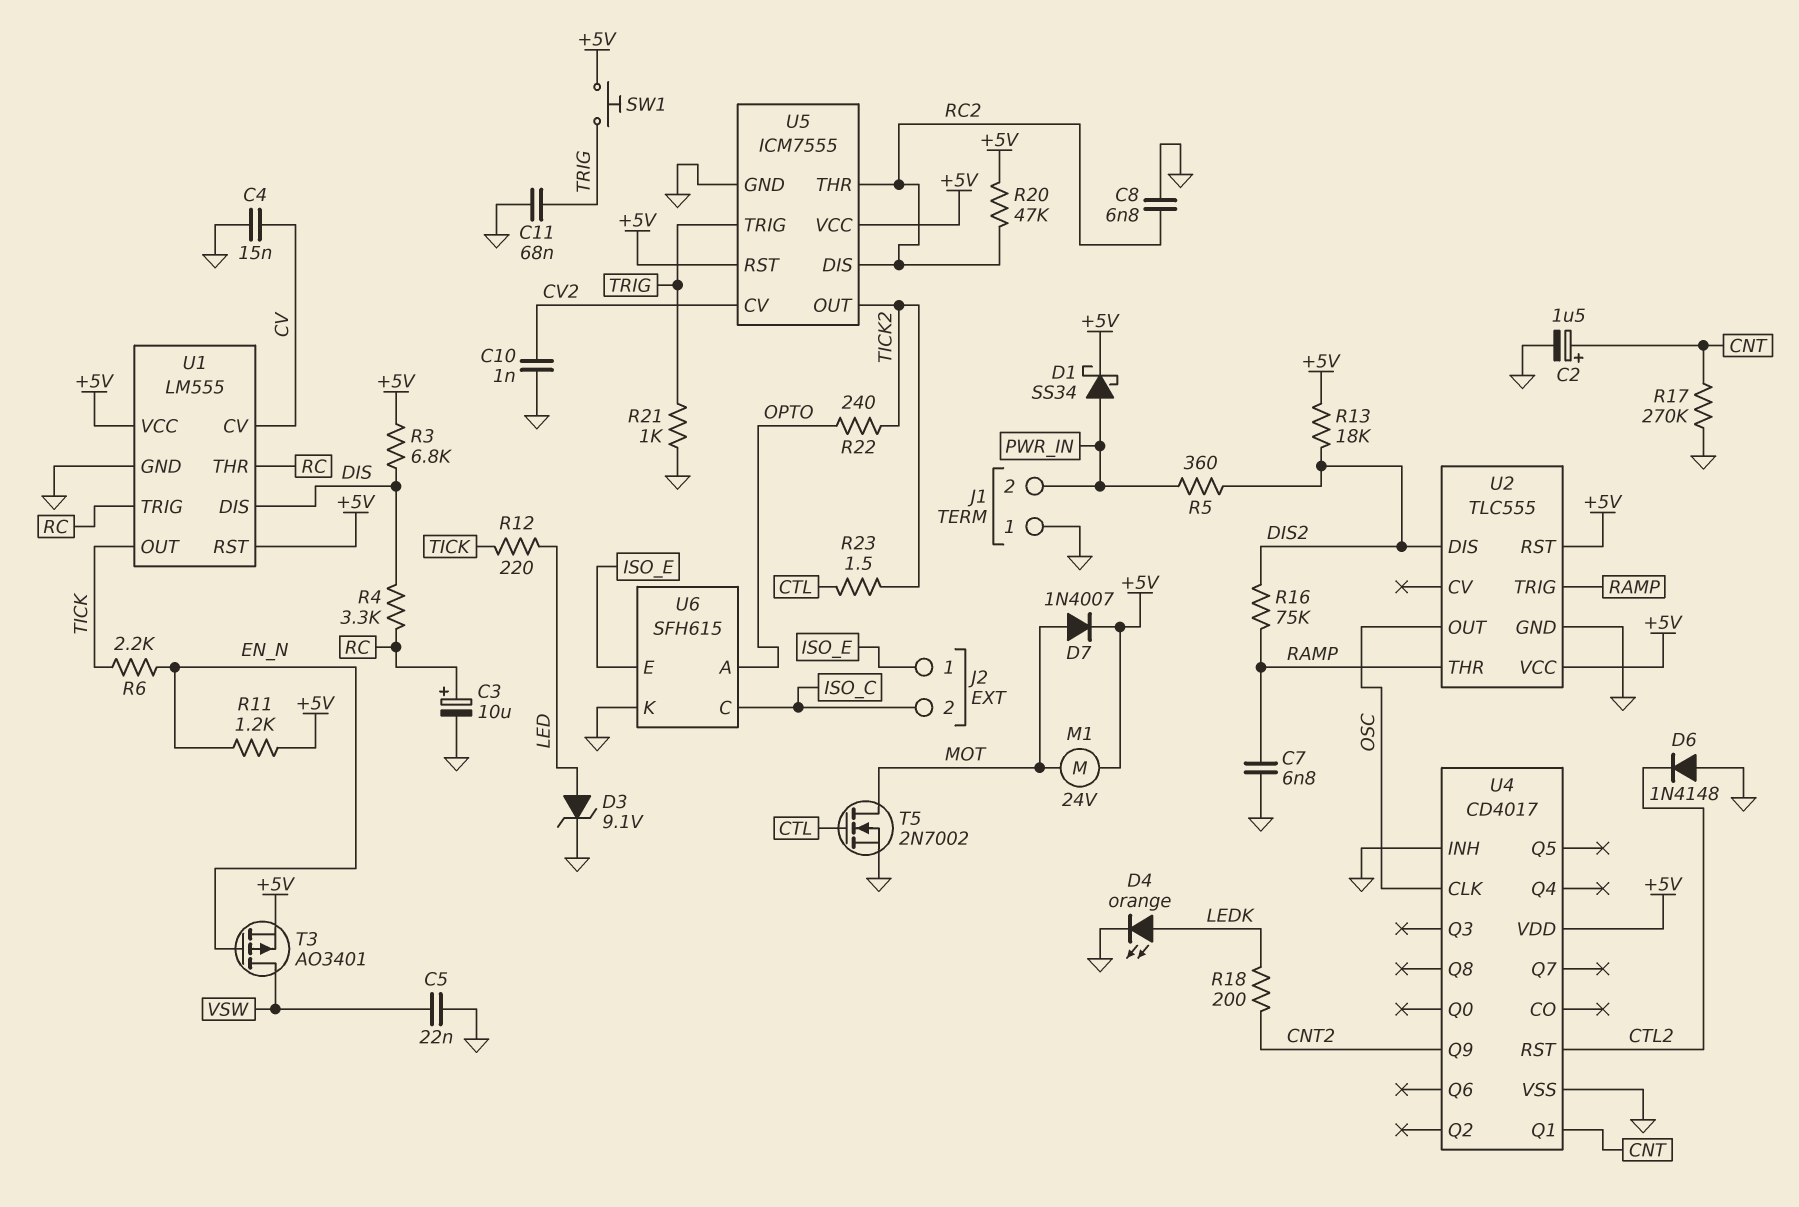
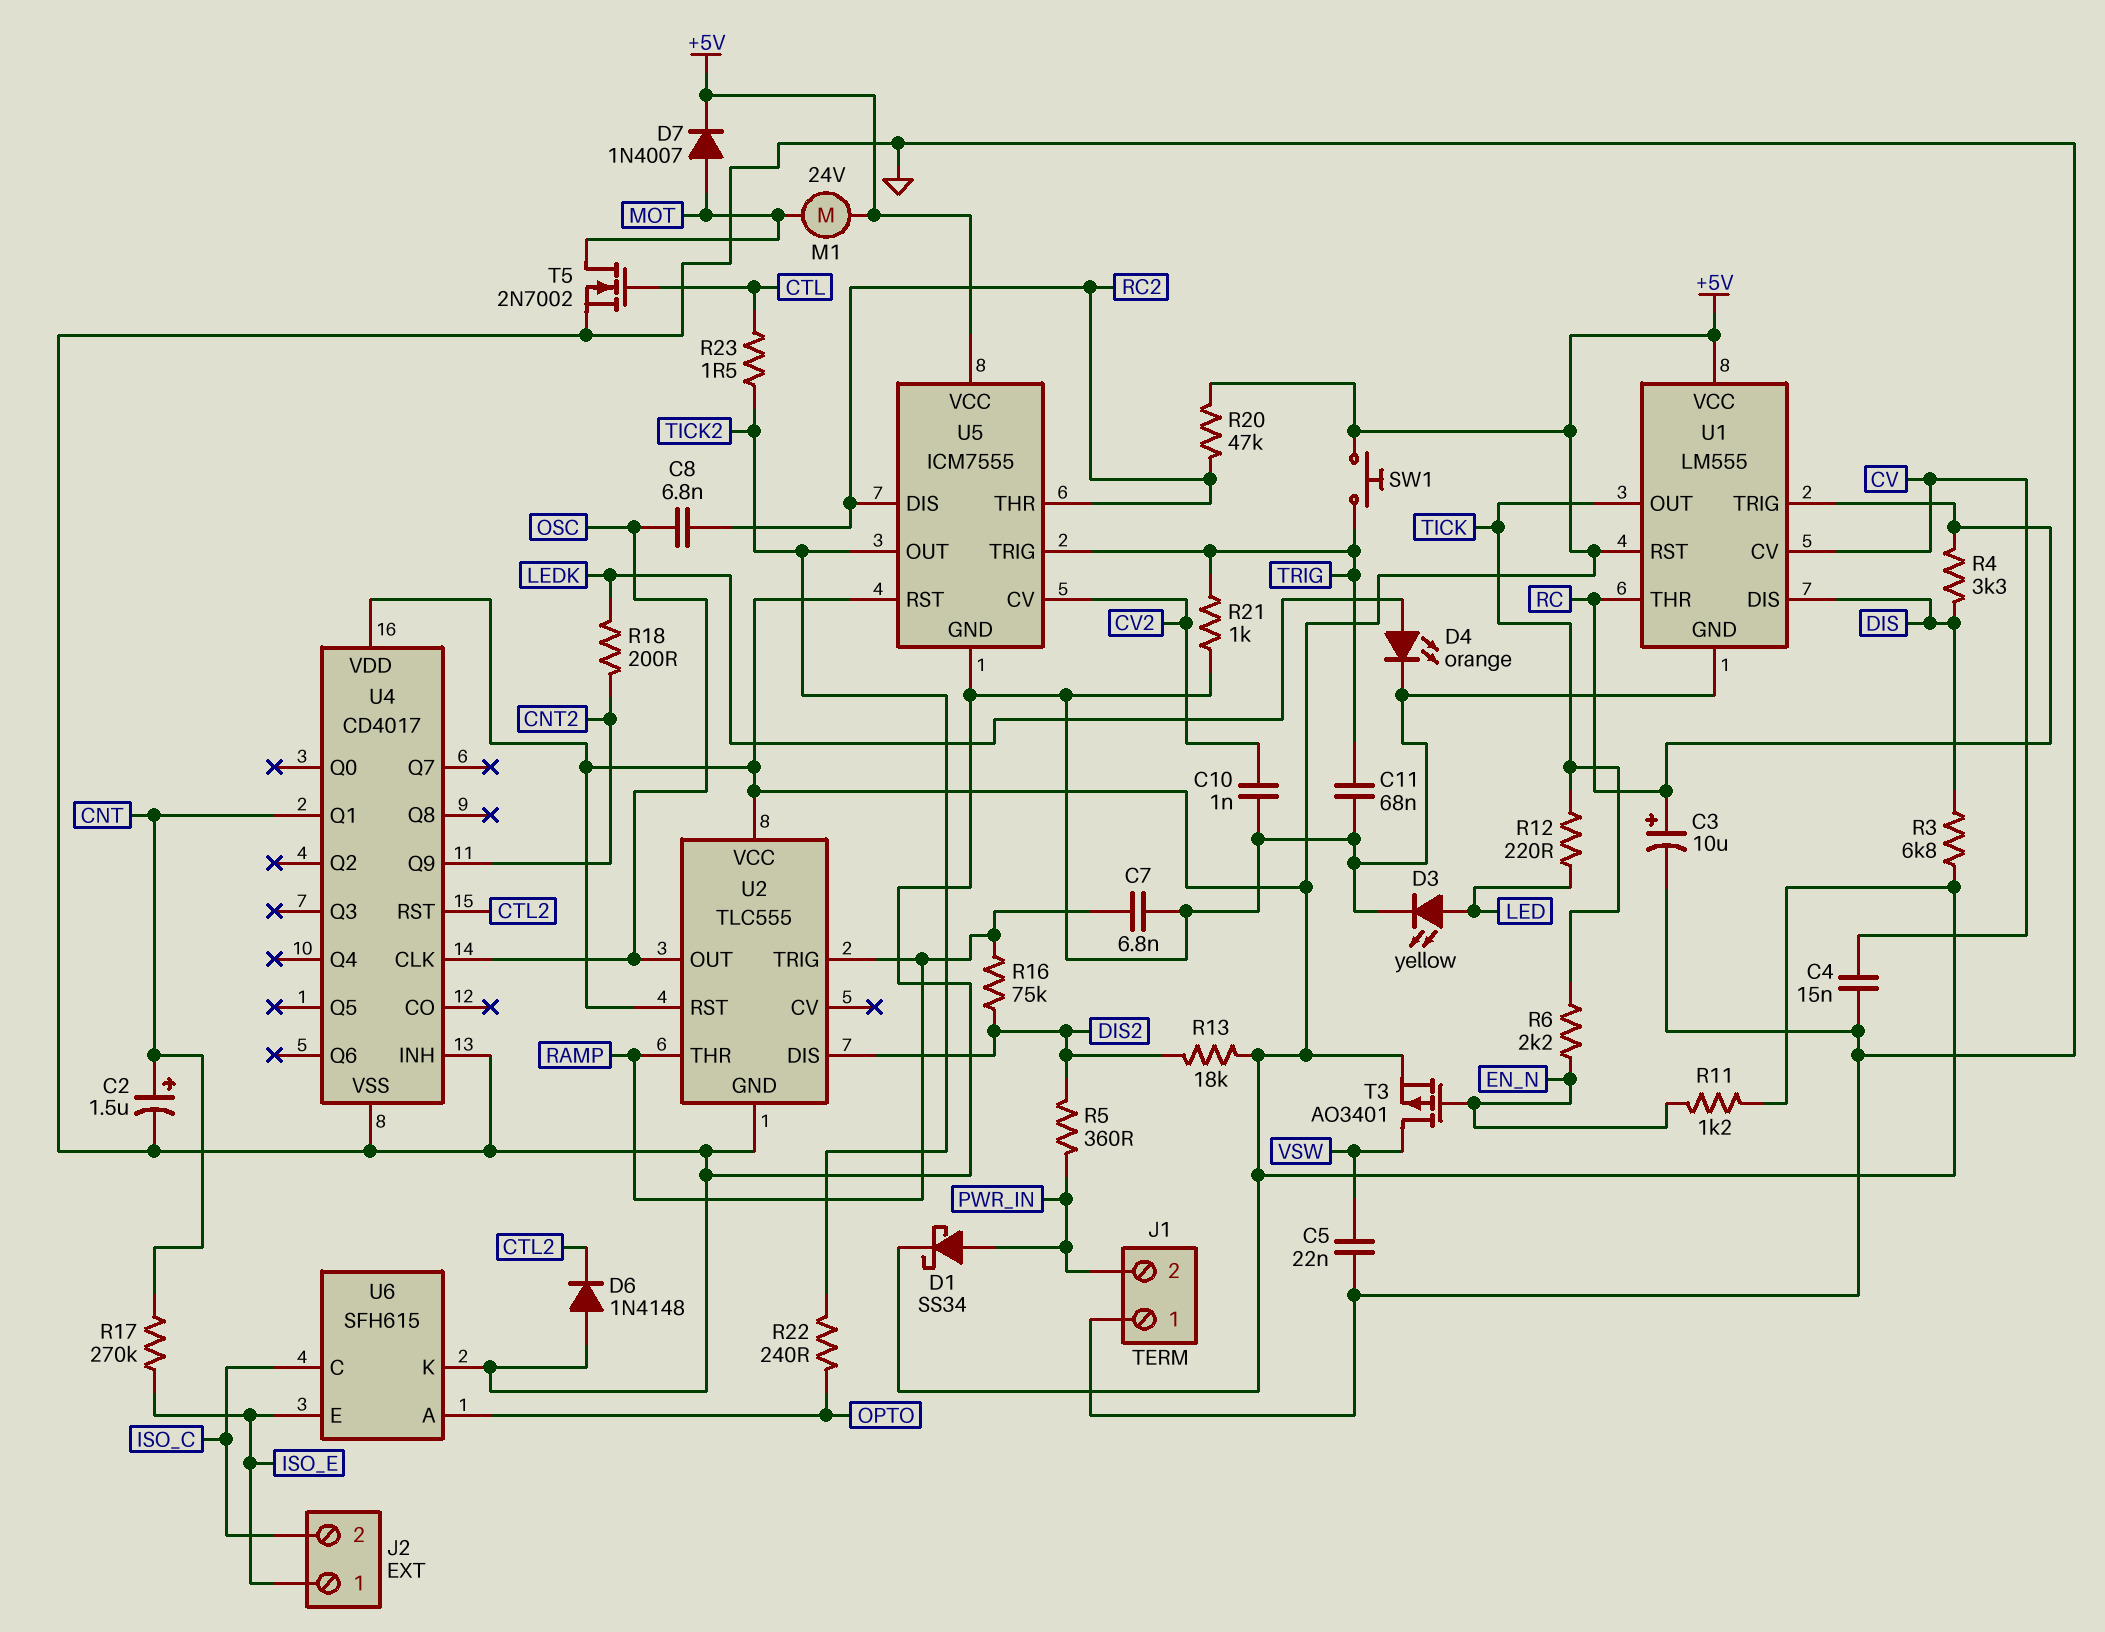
C8: 6.8nF (GND, RC2) -> 6.8nF (OSC, RC2)
D3: zener 9.1V (A LED, K GND) -> LED yellow (A LED, K GND)
R17: 270k (CNT, GND) -> 270k (CNT, ISO_E)

